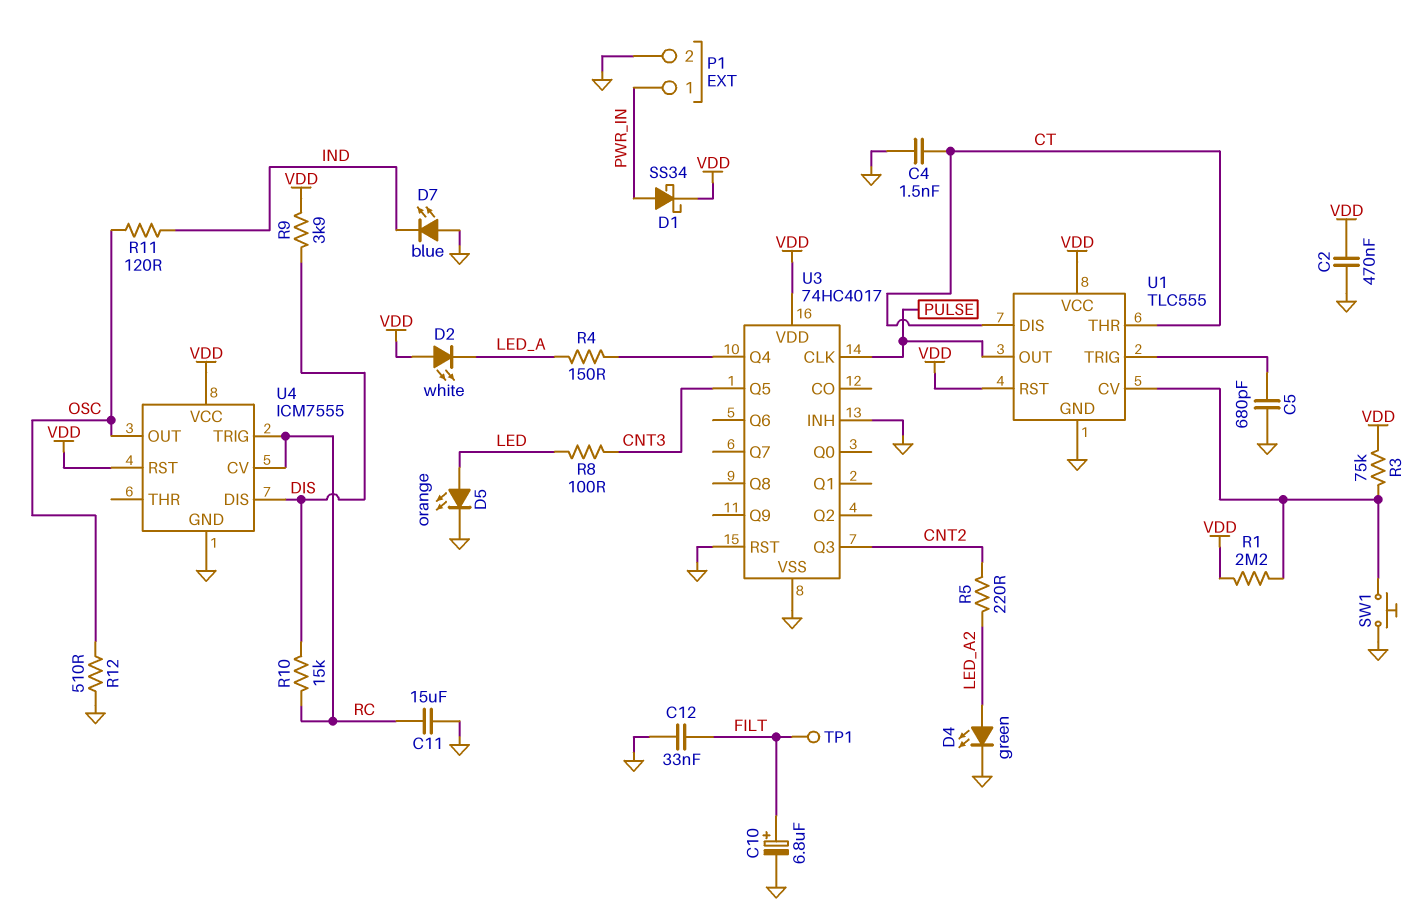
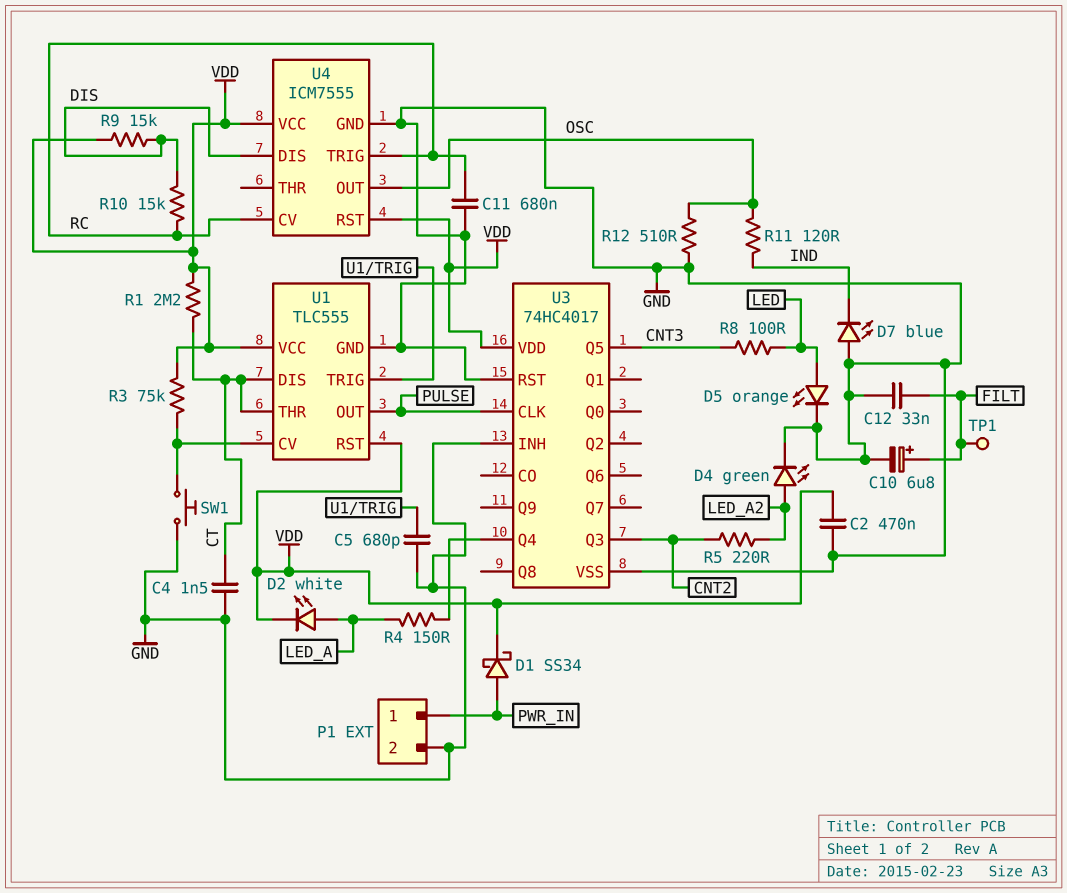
C11: 15uF (GND, RC) -> 680nF (GND, RC)
D2: LED white (A VDD, K LED_A) -> LED white (A LED_A, K VDD)
R1: 2.2M (U1/CV, VDD) -> 2.2M (CT, VDD)
R9: 3.9k (DIS, VDD) -> 15k (DIS, VDD)

